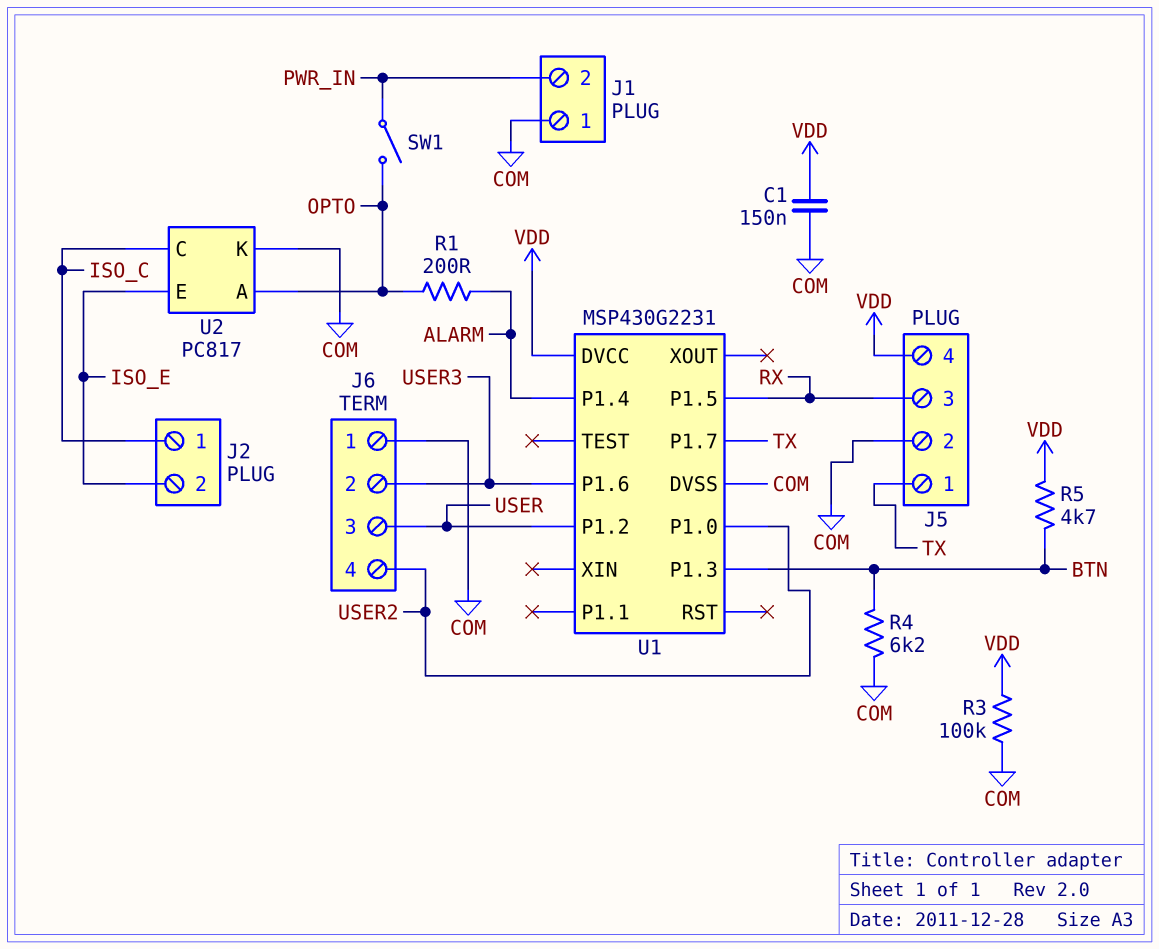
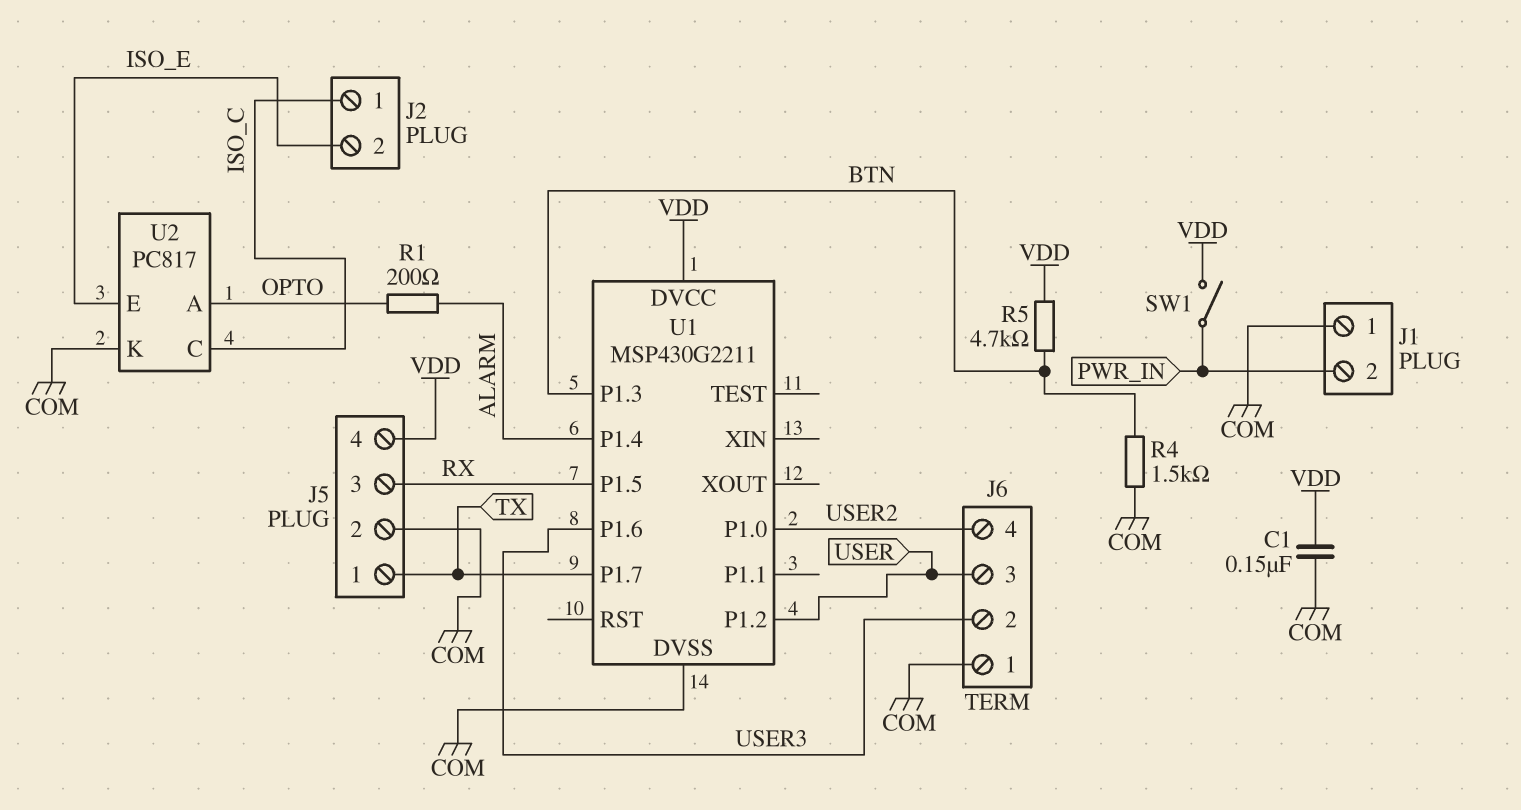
R3: 100k (COM, VDD) -> none
R4: 6.2k (BTN, COM) -> 1.5k (BTN, COM)
SW1: switch (OPTO, PWR_IN) -> switch (PWR_IN, VDD)
U1: MSP430G2231 -> MSP430G2211

